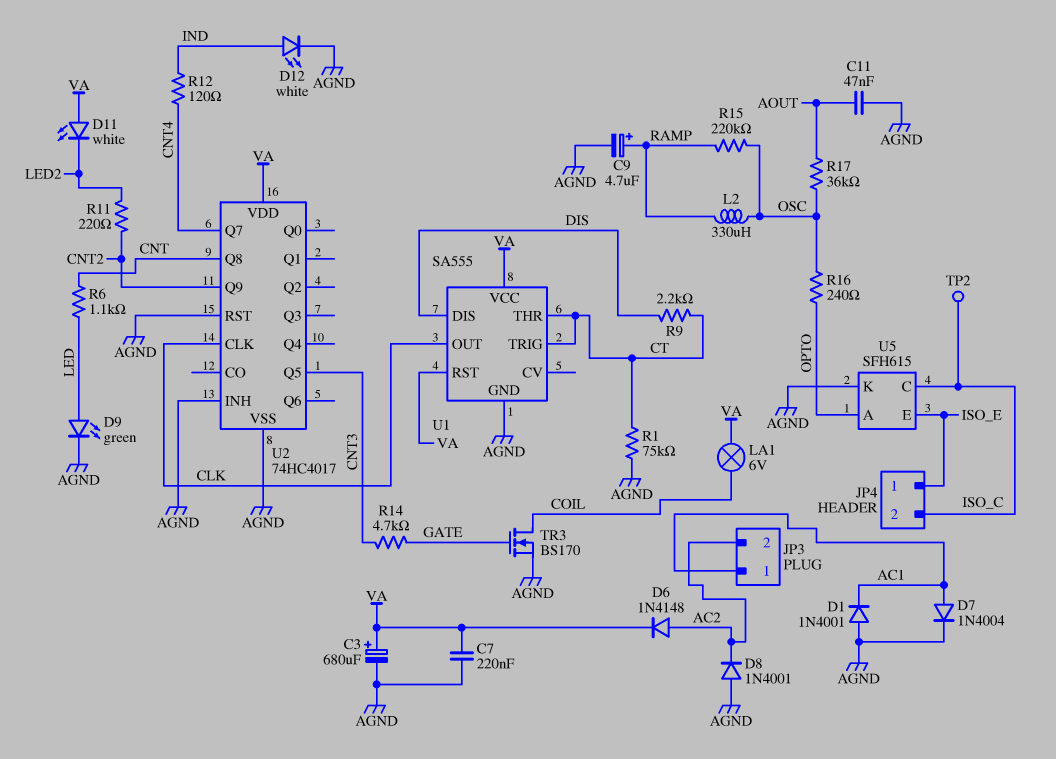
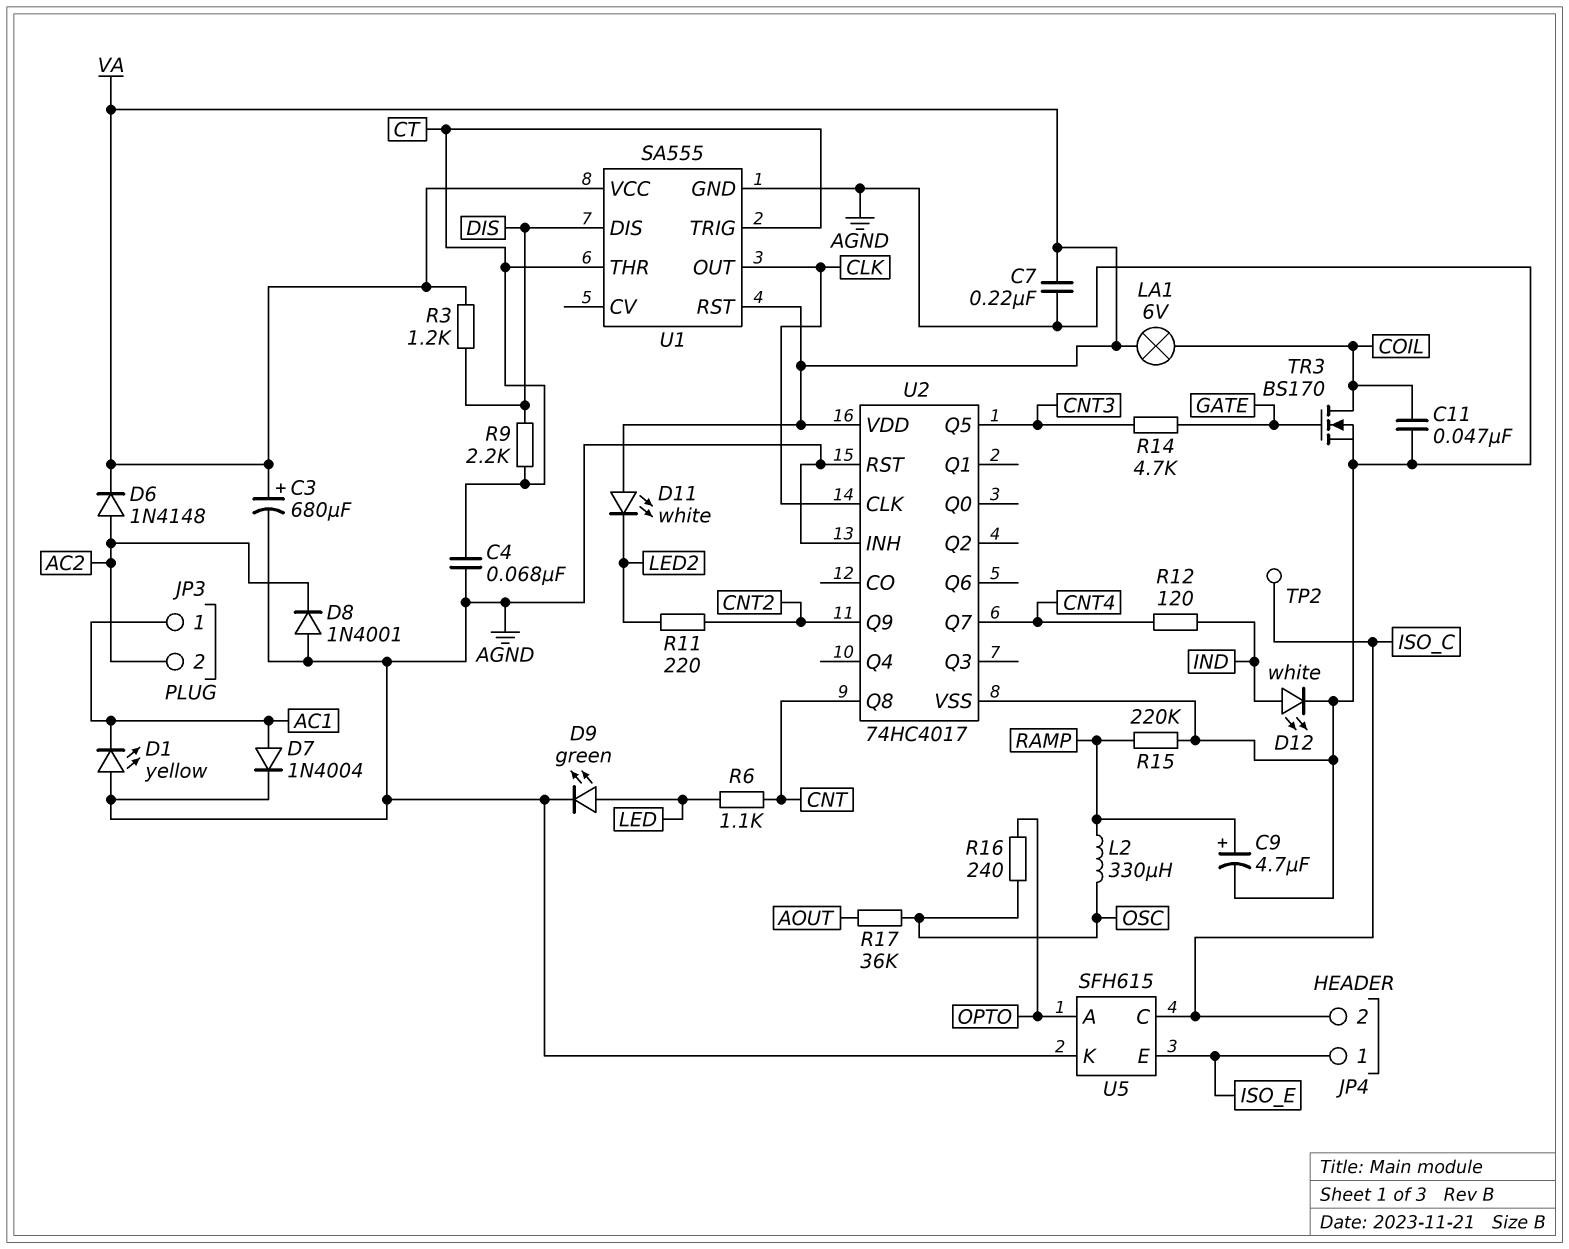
C4: none -> 68nF (AGND, CT)
C11: 47nF (AGND, AOUT) -> 47nF (AGND, COIL)
D1: diode 1N4001 (A AGND, K AC1) -> LED yellow (A AGND, K AC1)
R1: 75k (AGND, CT) -> none
R3: none -> 1.2k (DIS, VA)
R15: 220k (OSC, RAMP) -> 220k (AGND, RAMP)

